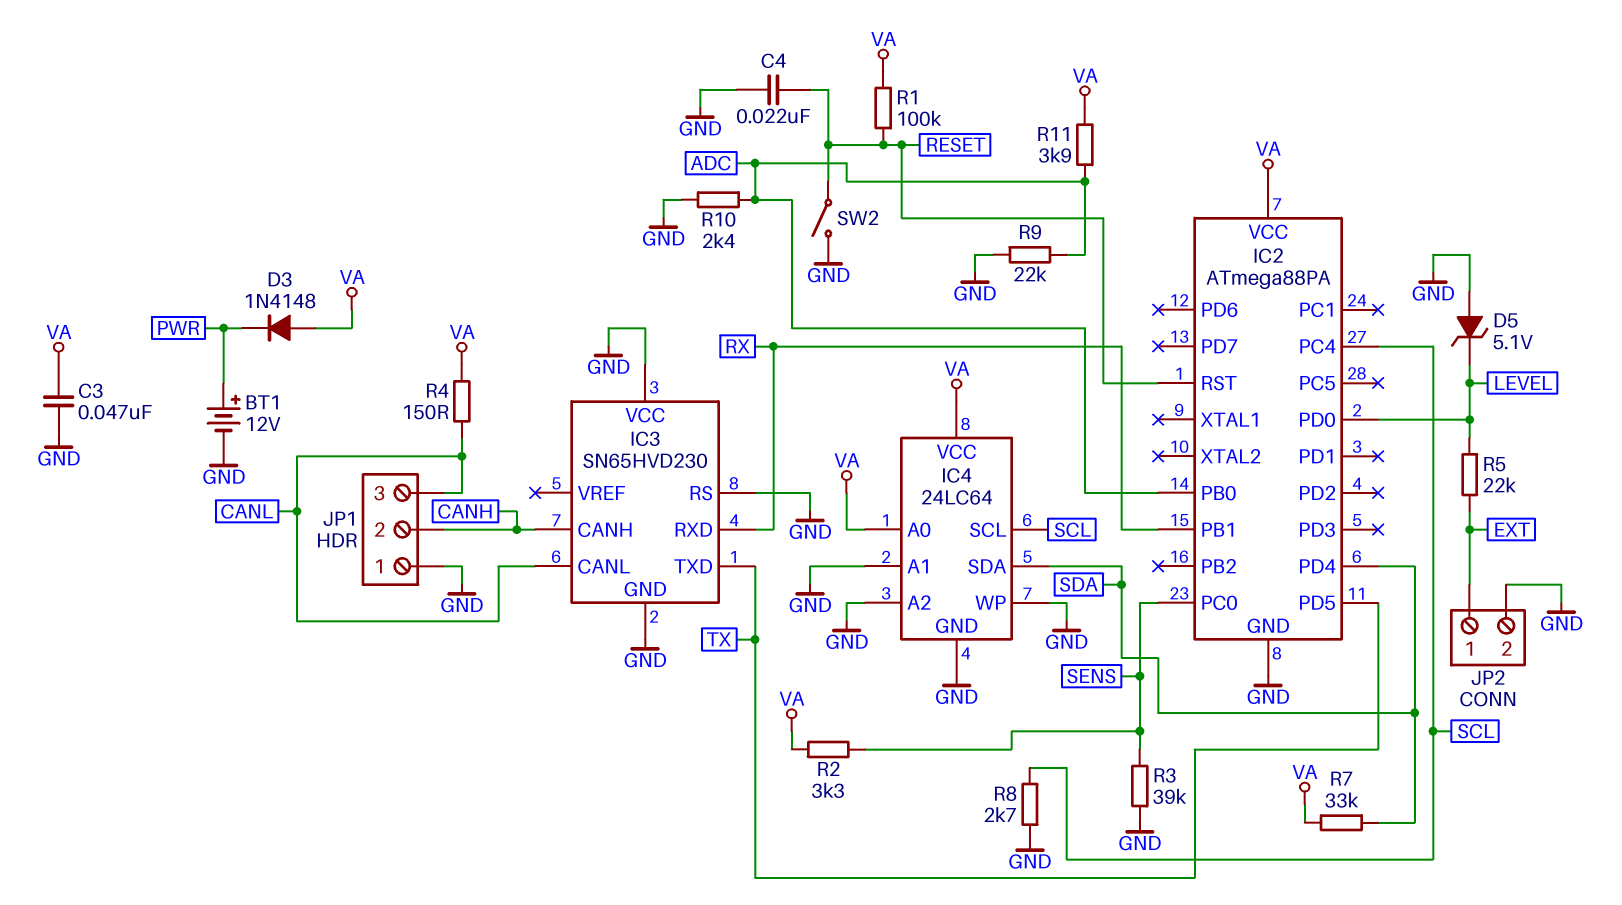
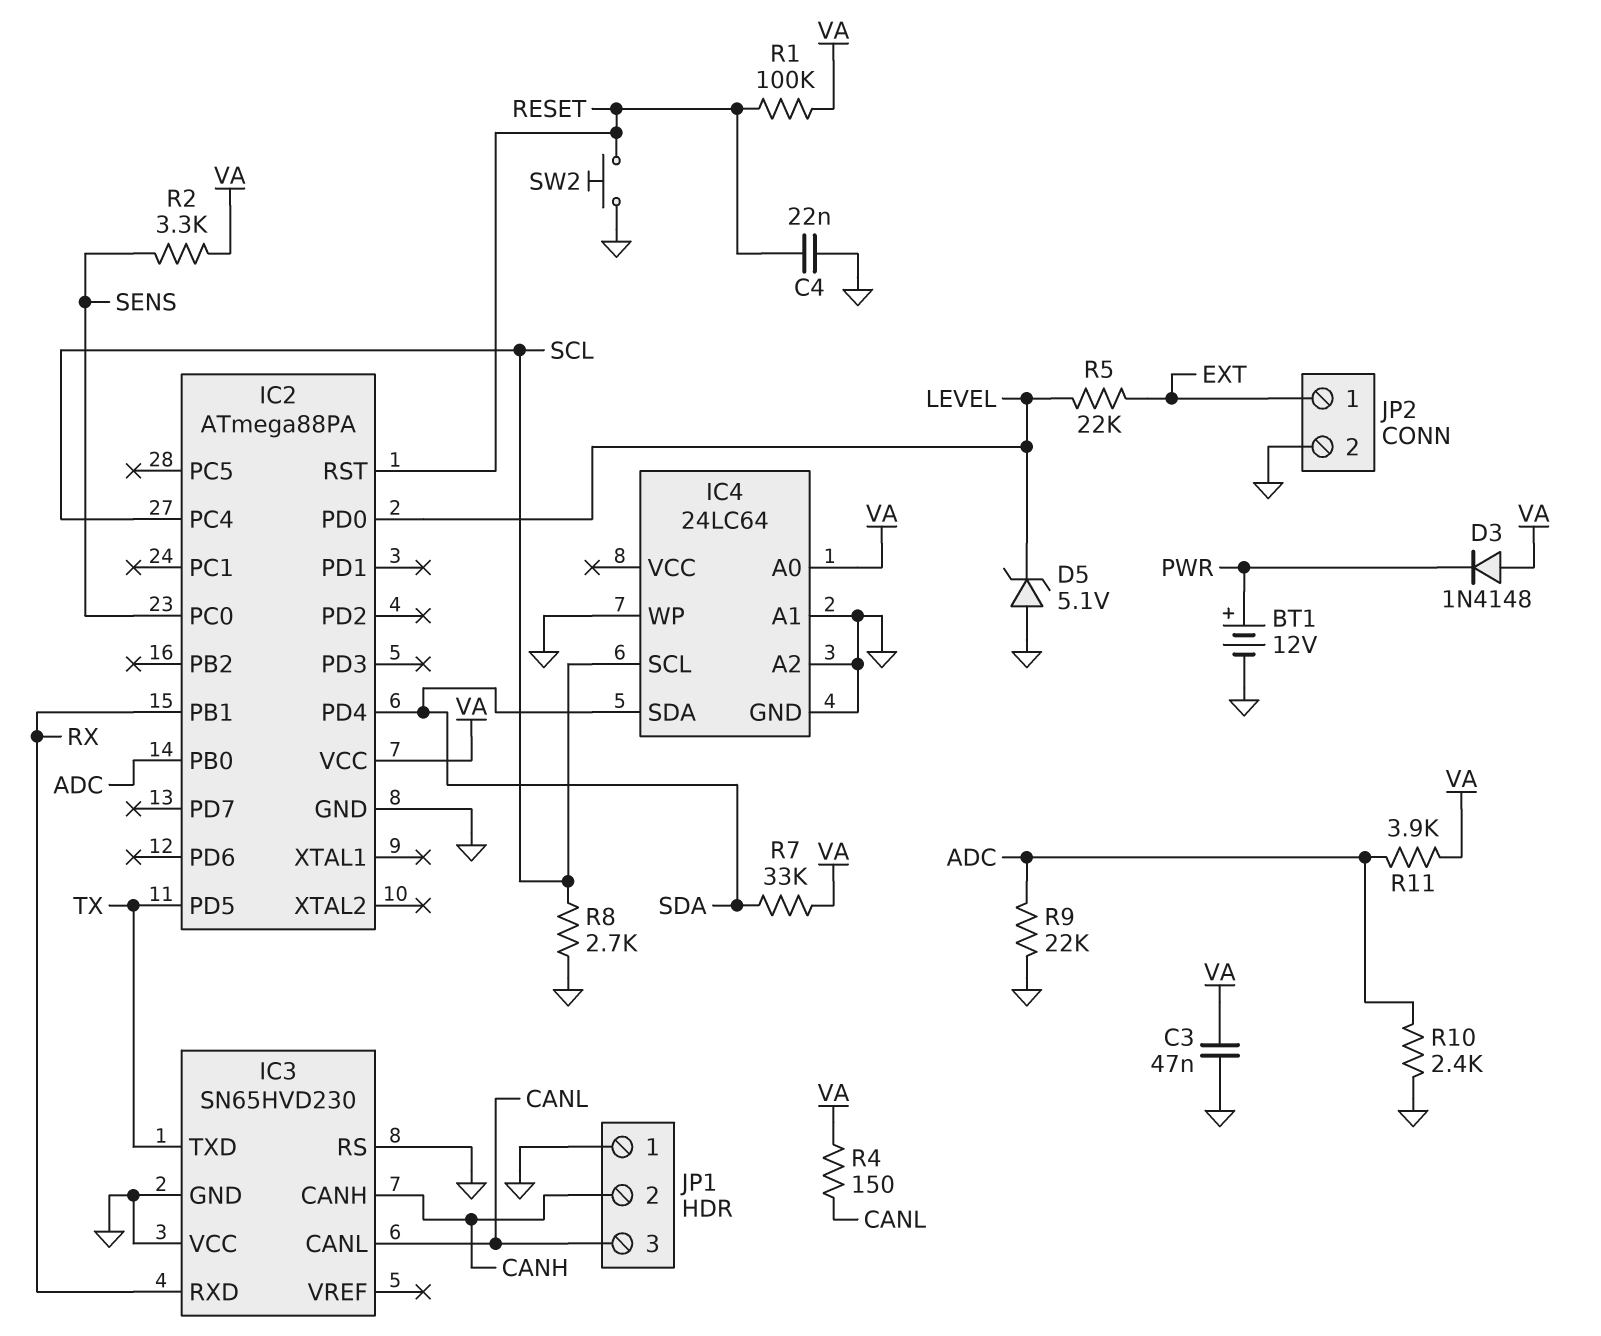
IC4 pin VCC: VA -> none
R3: 39k (GND, SENS) -> none
SW2: switch (GND, RESET) -> button (GND, RESET)

